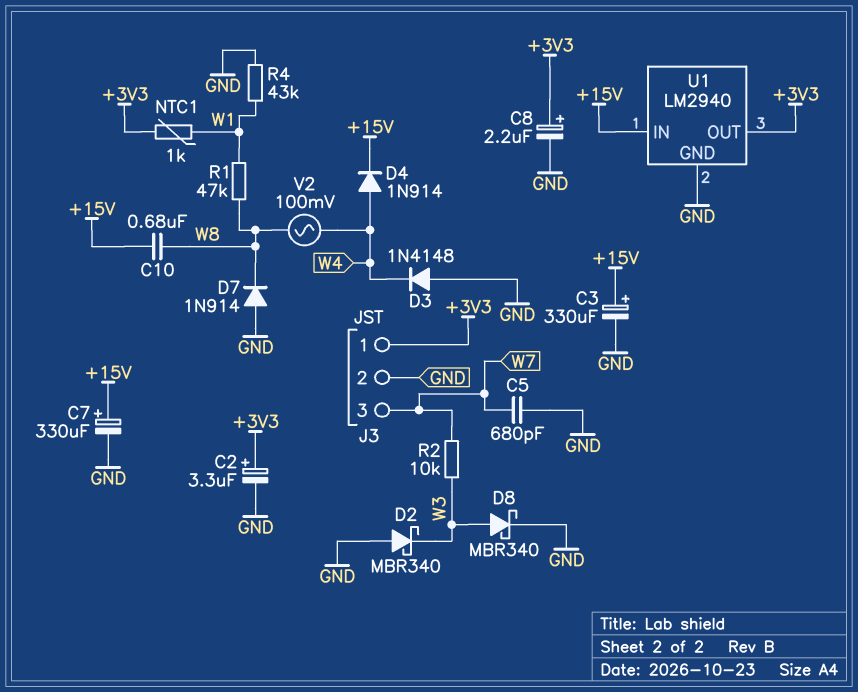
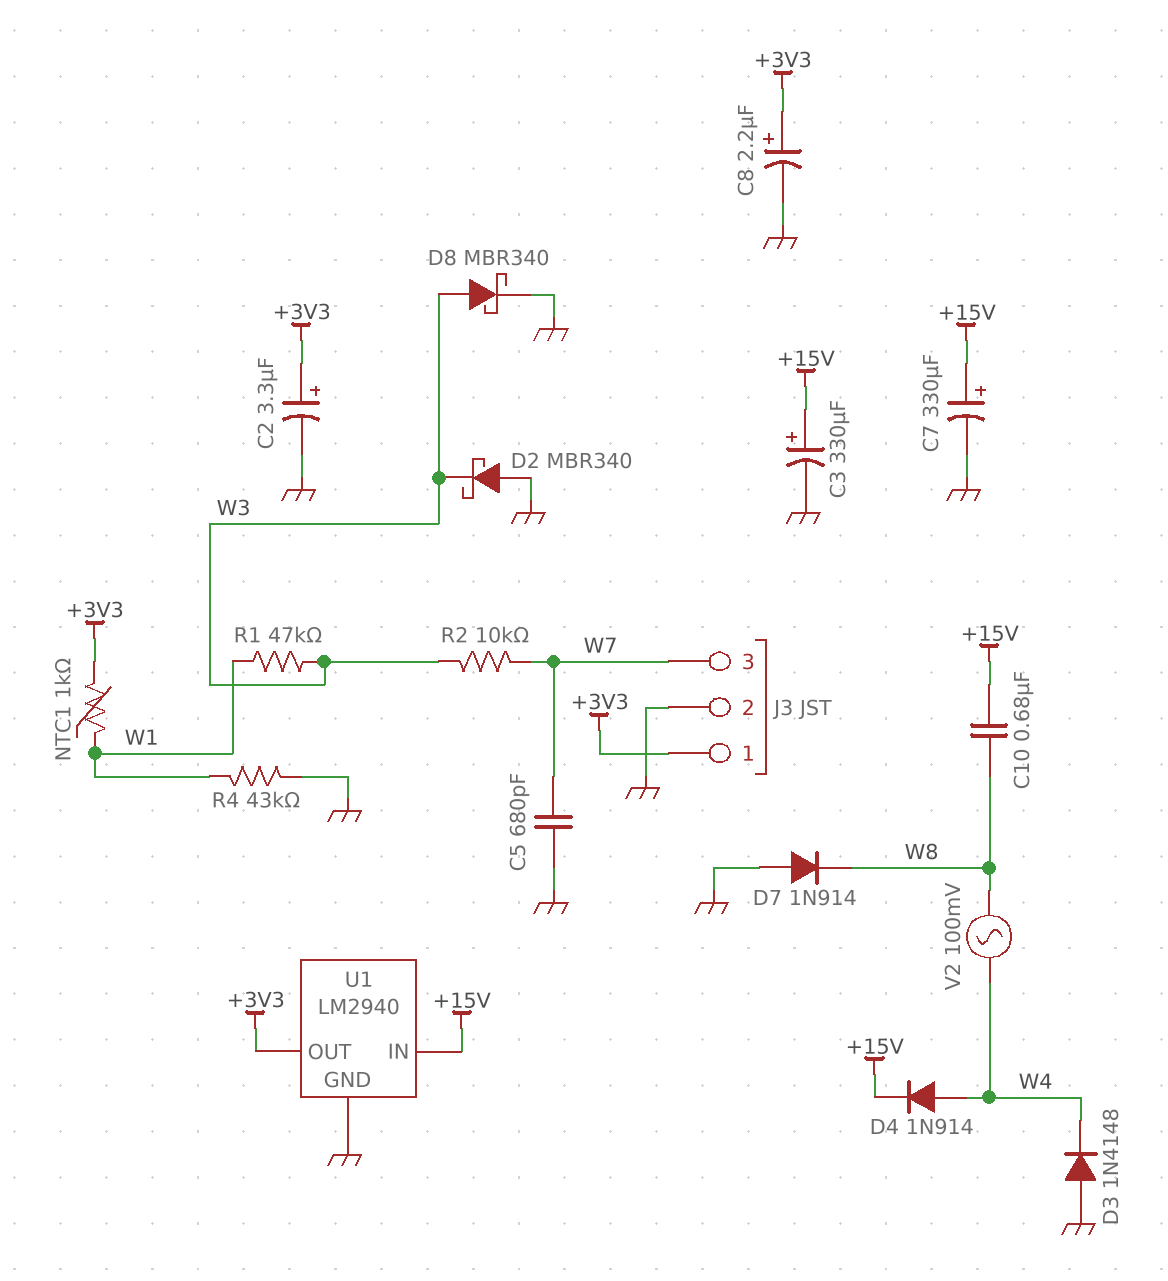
R1: 47k (W1, W8) -> 47k (W1, W3)

